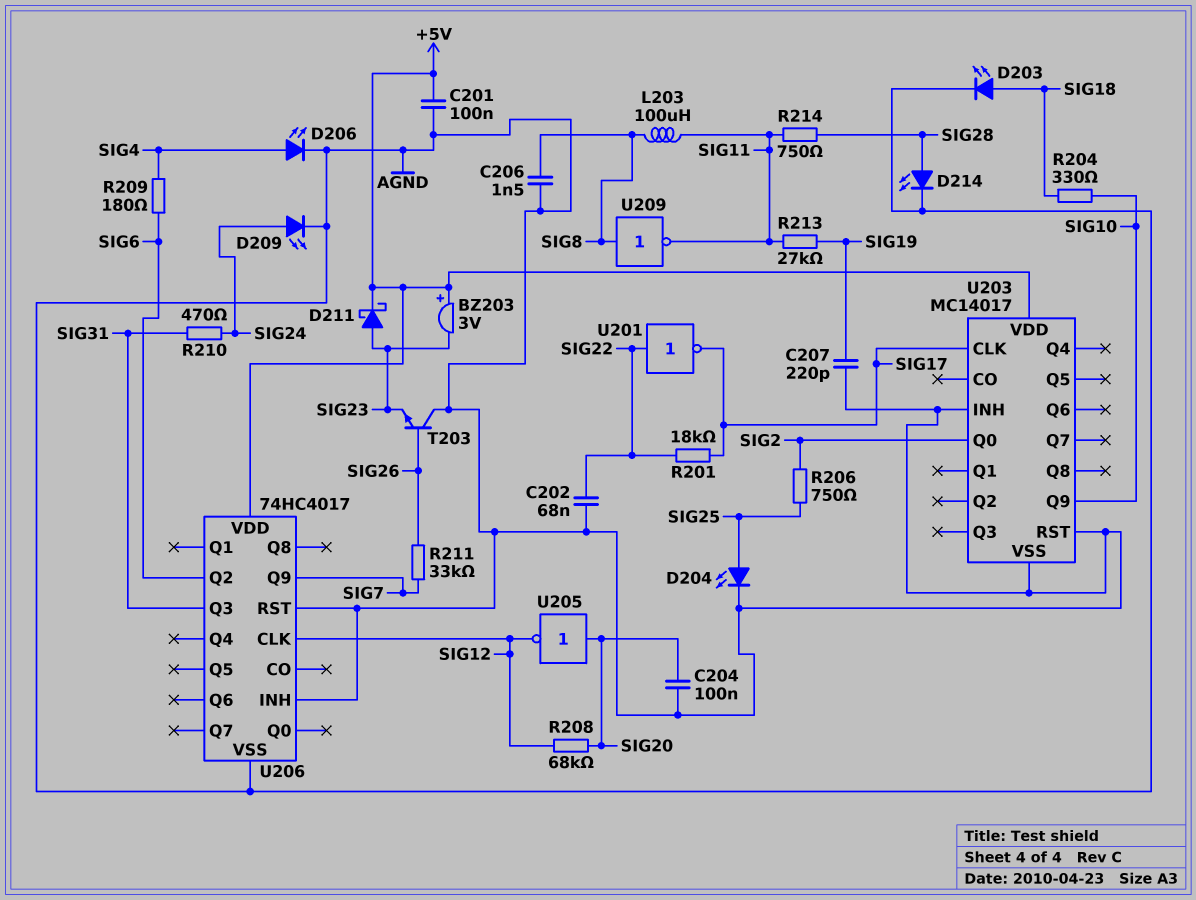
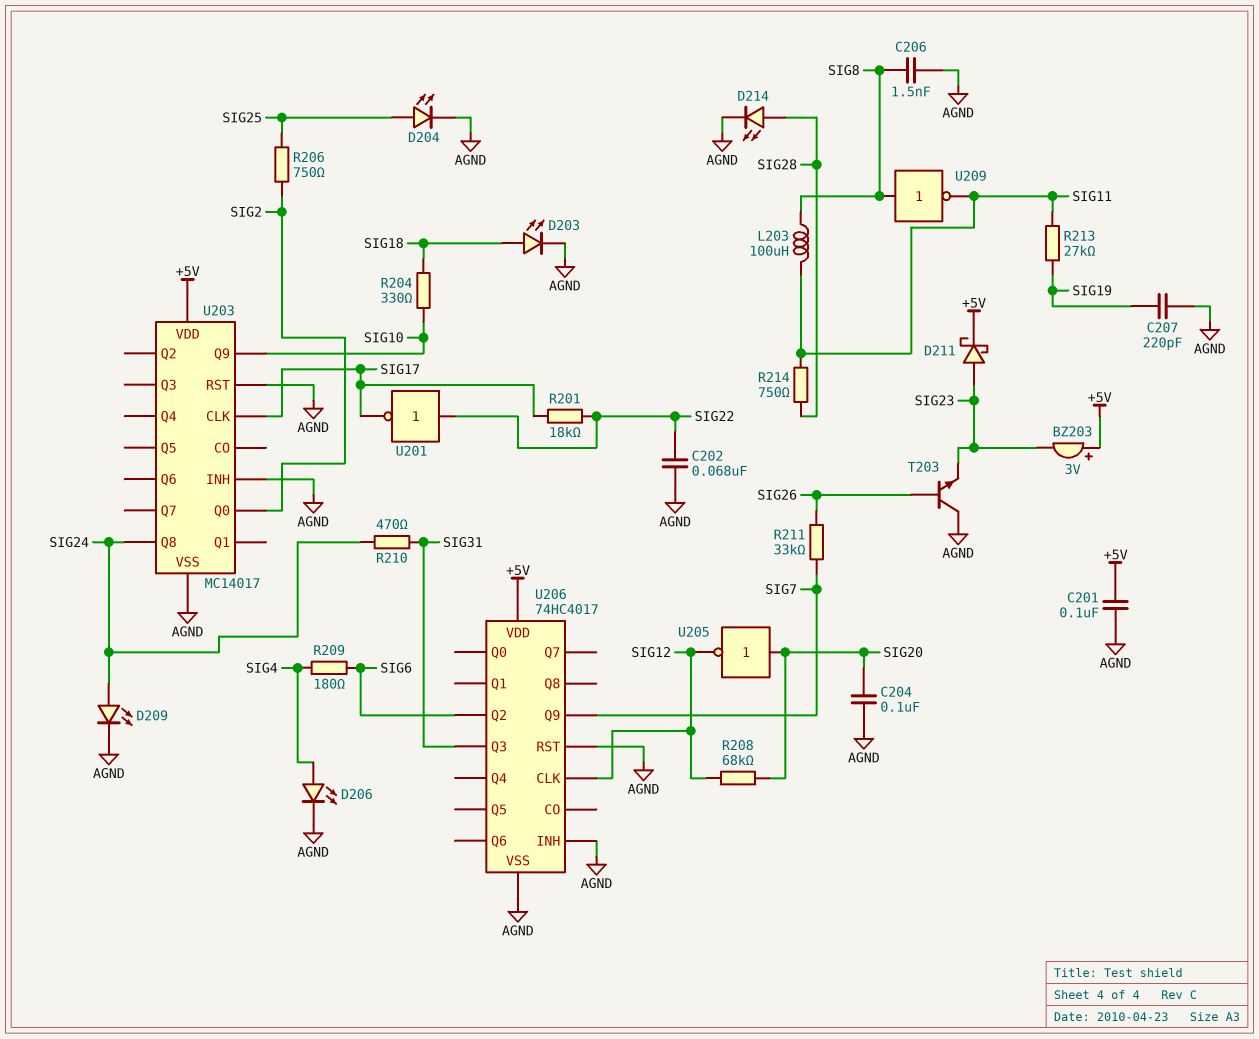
U203 pin Q8: none -> SIG24

